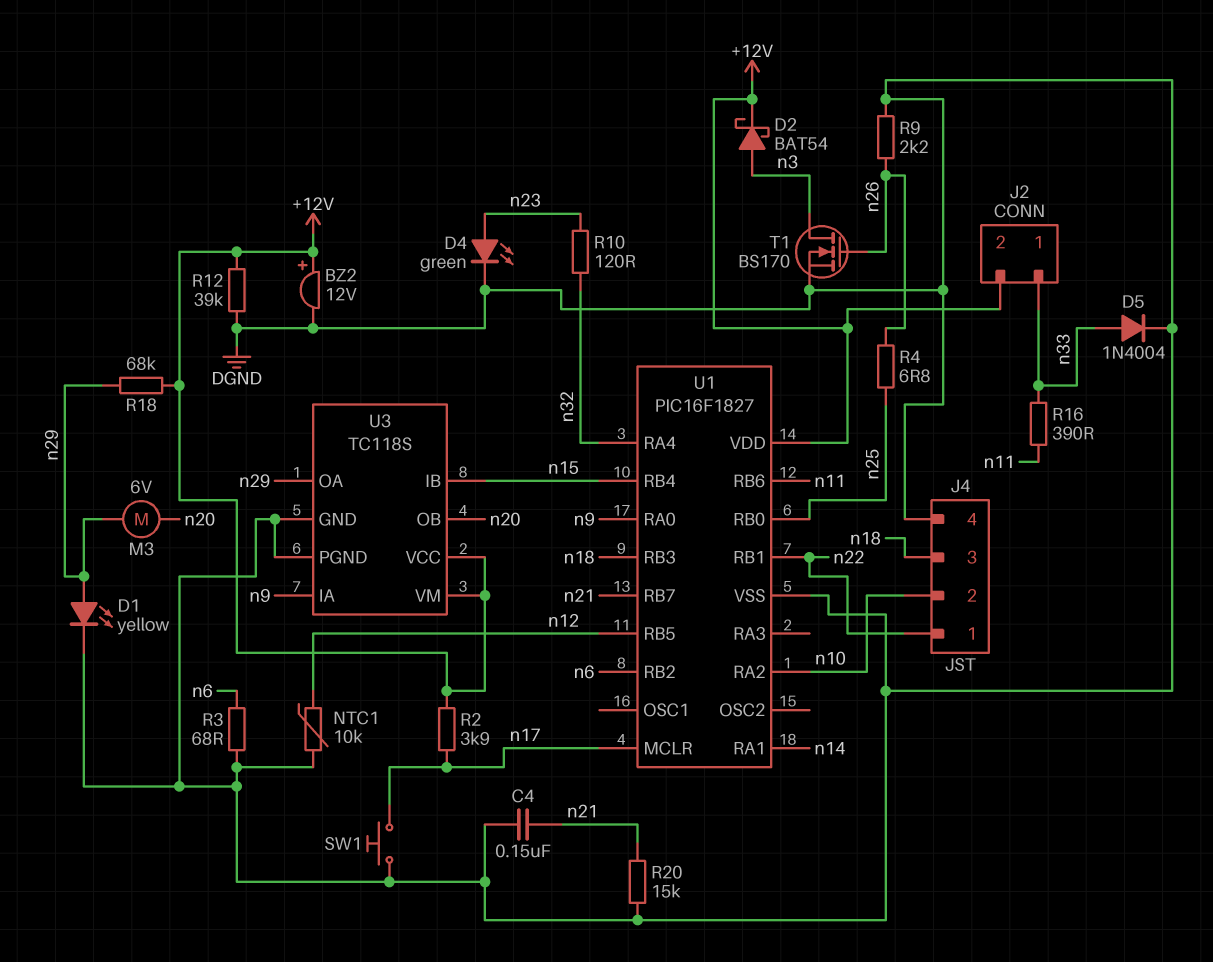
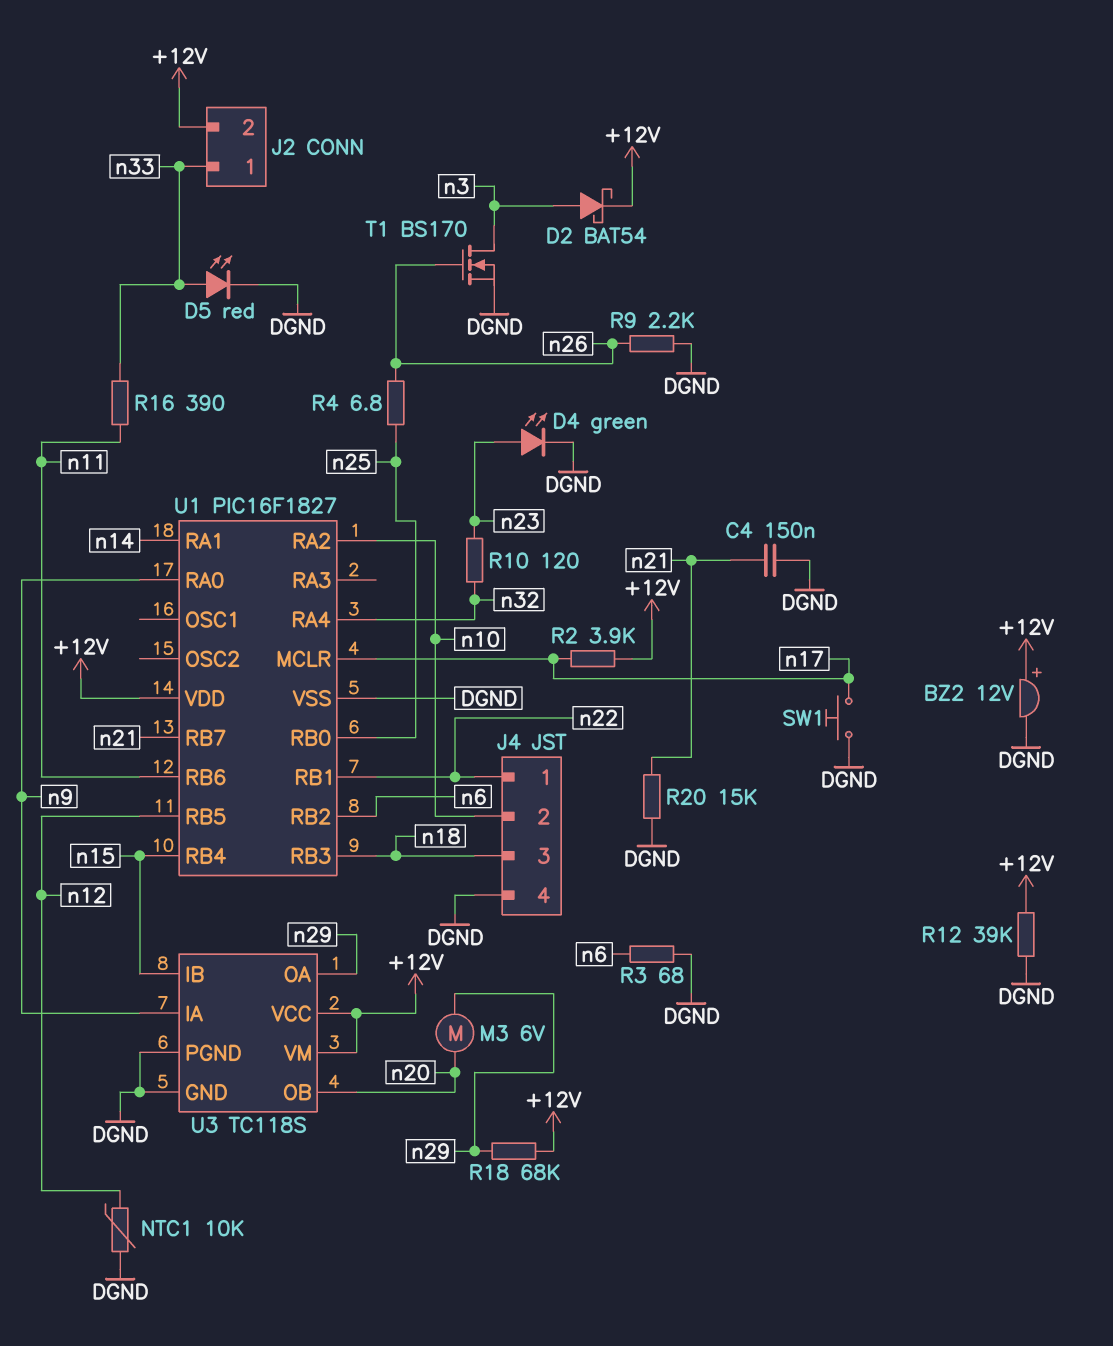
D1: LED yellow (A n29, K DGND) -> none
D5: diode 1N4004 (A n33, K DGND) -> LED red (A n33, K DGND)

